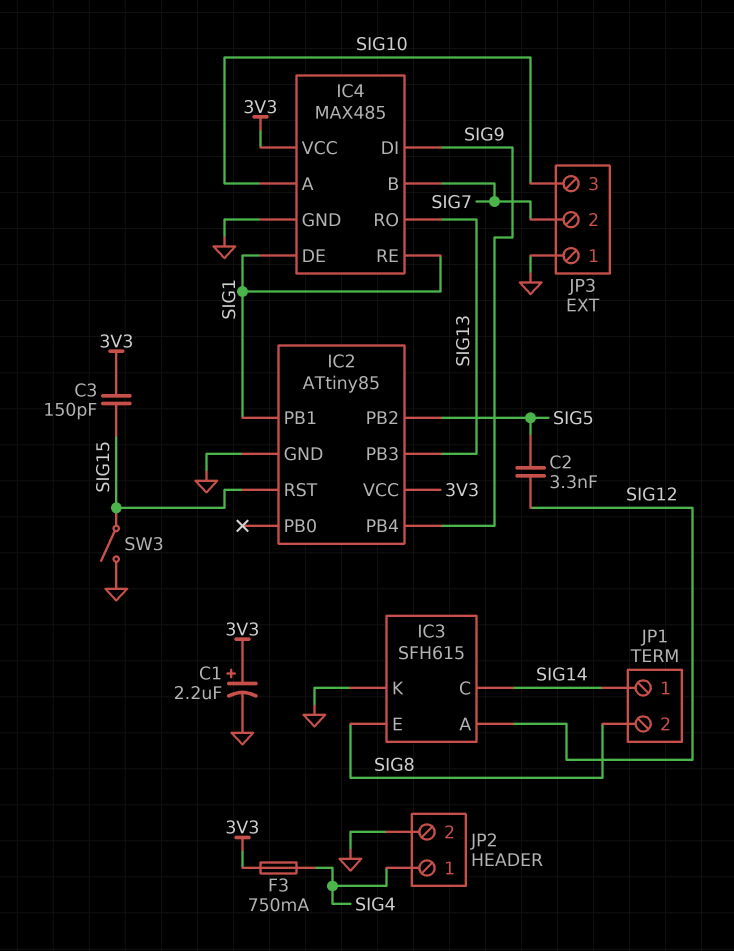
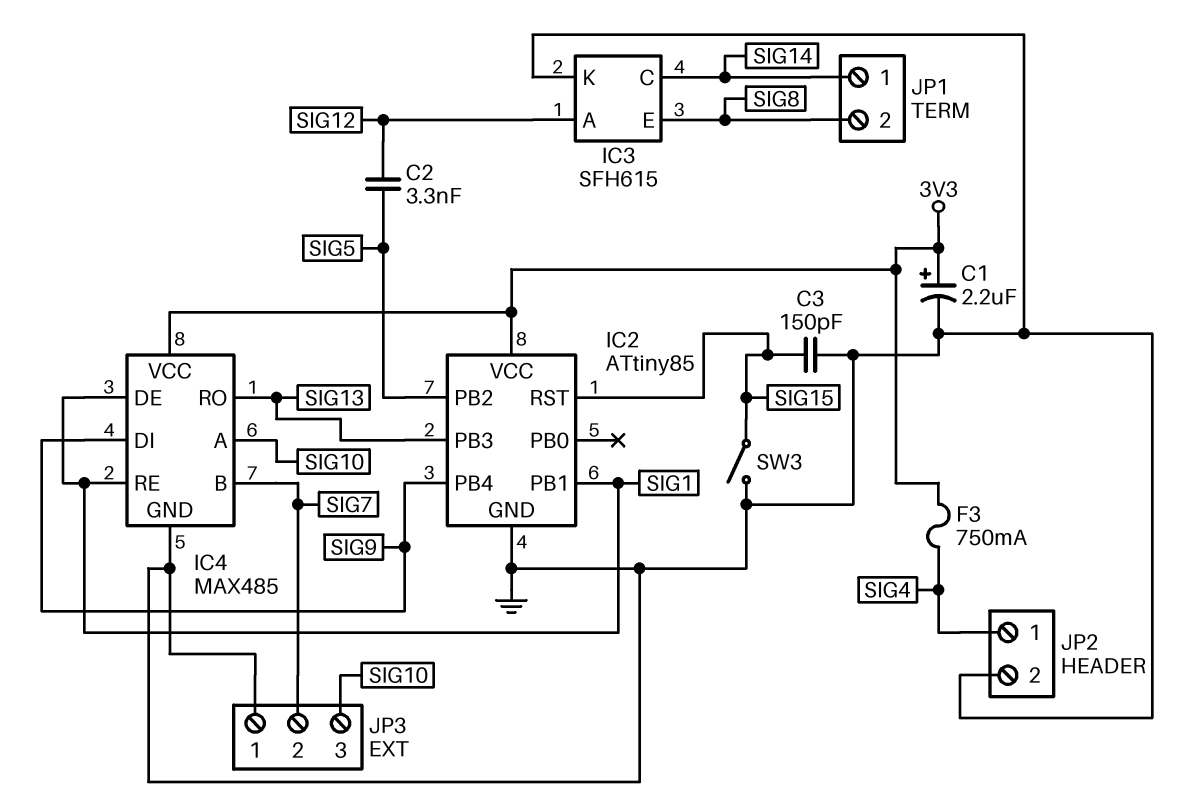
C3: 150pF (3V3, SIG15) -> 150pF (GND, SIG15)

